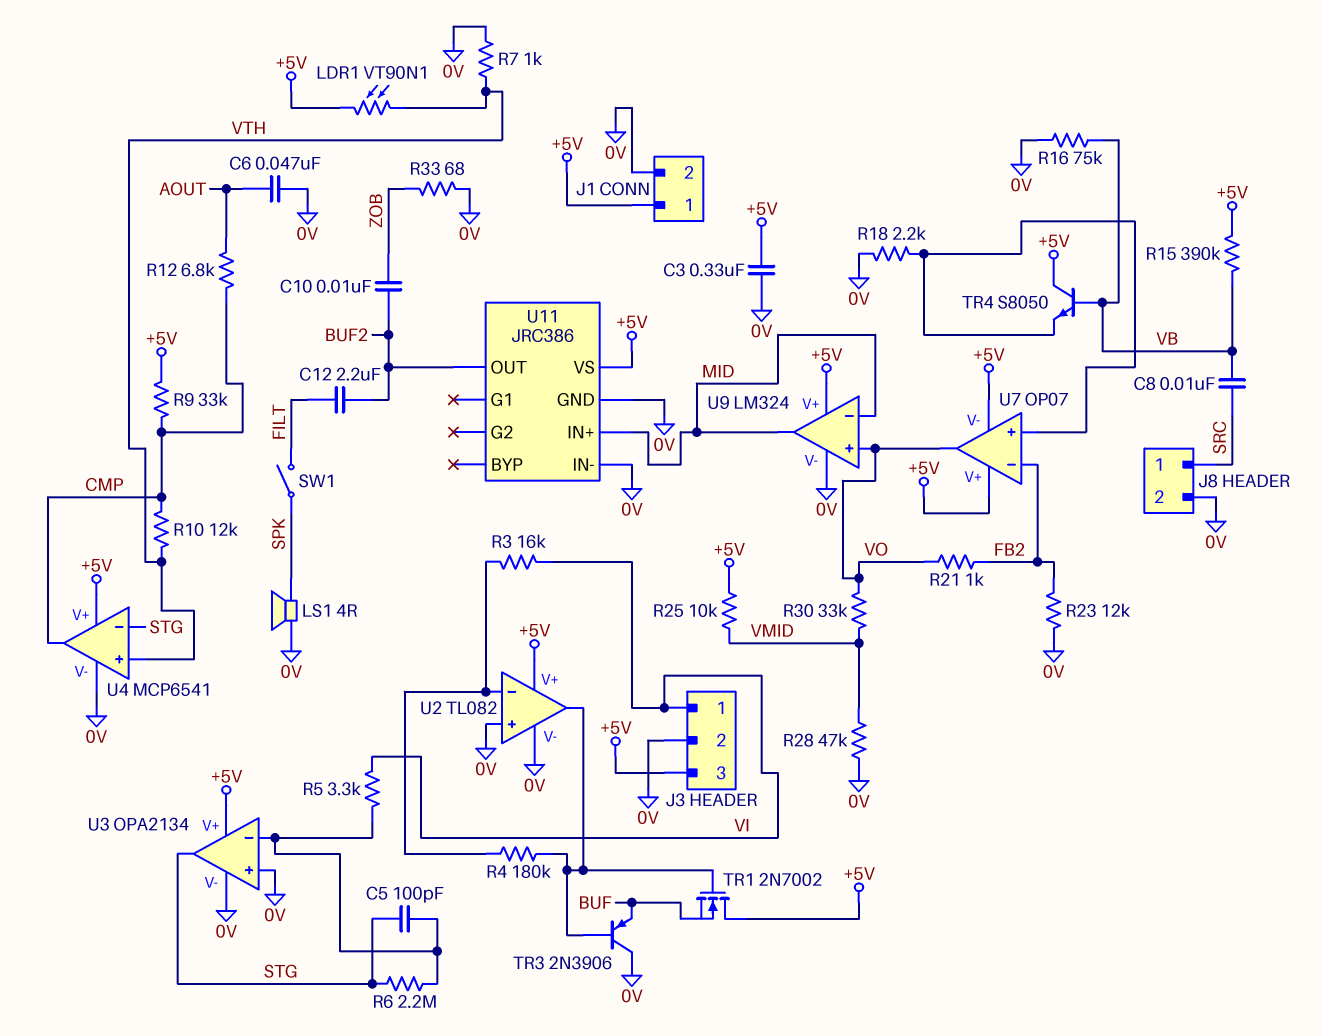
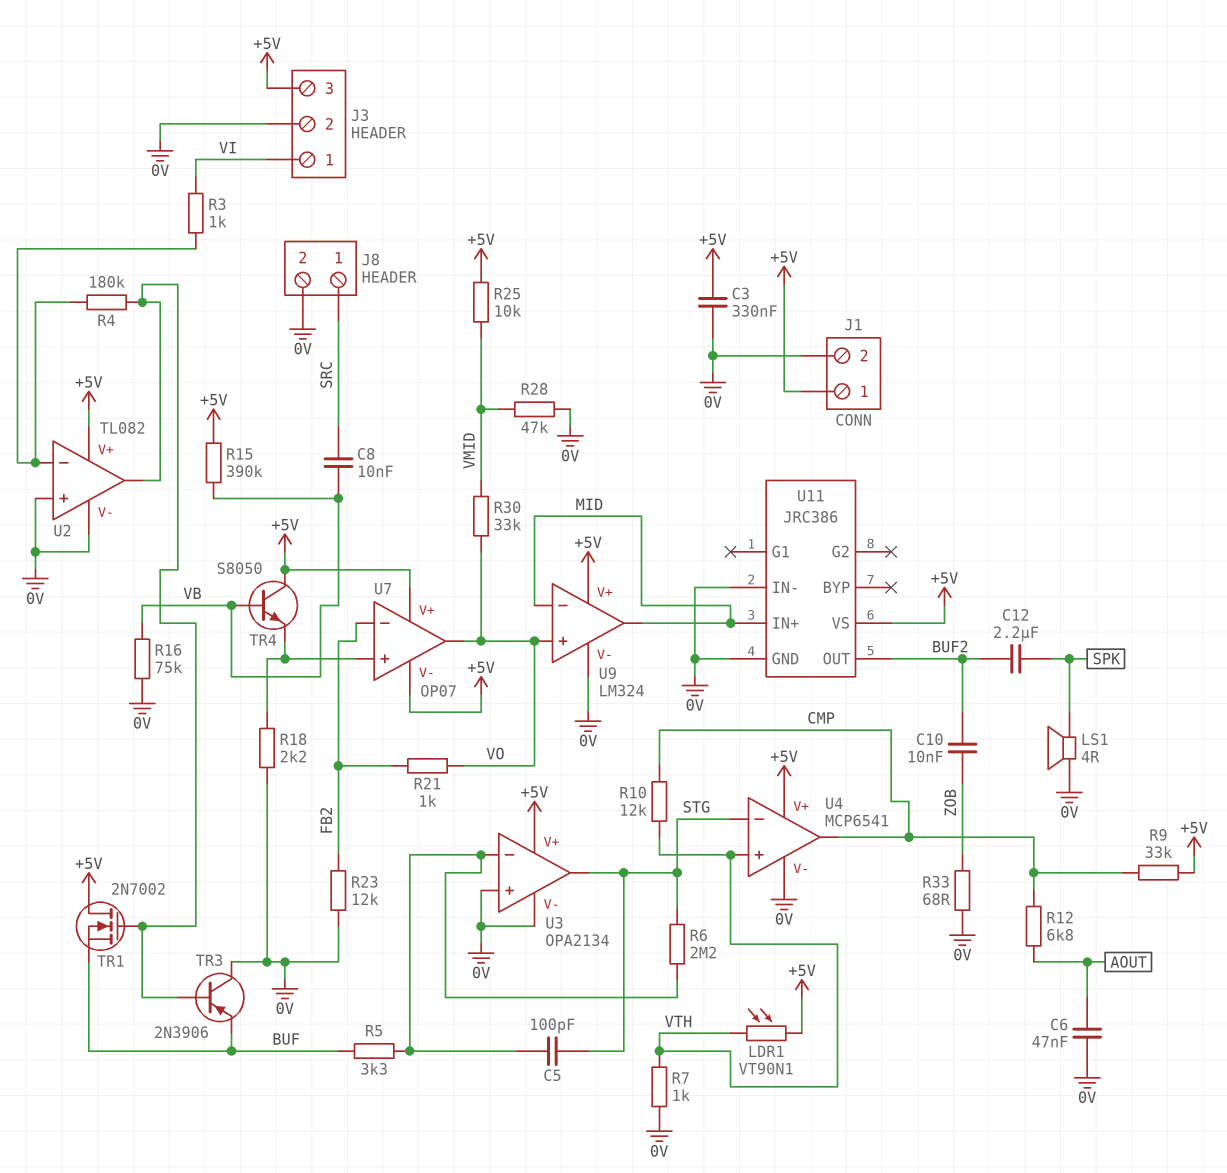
C12: 2.2uF (BUF2, FILT) -> 2.2uF (BUF2, SPK)
R3: 16k (U2/in-, VI) -> 1k (U2/in-, VI)
R5: 3.3k (U3/in-, VI) -> 3.3k (BUF, U3/in-)
SW1: switch (FILT, SPK) -> none

